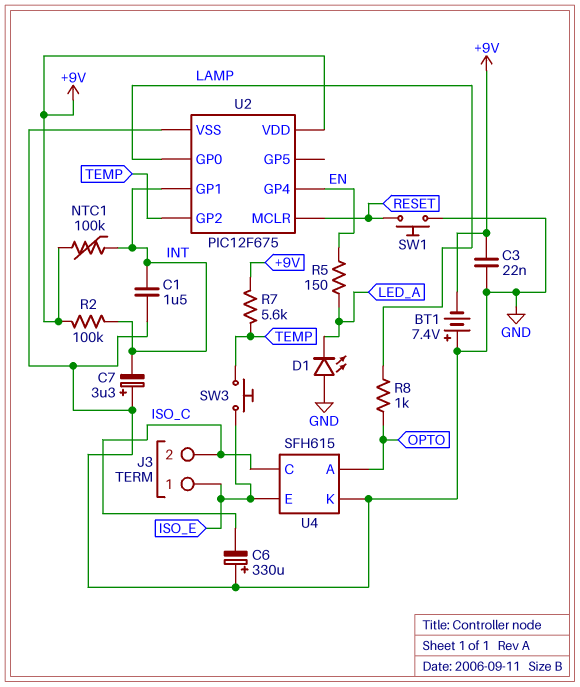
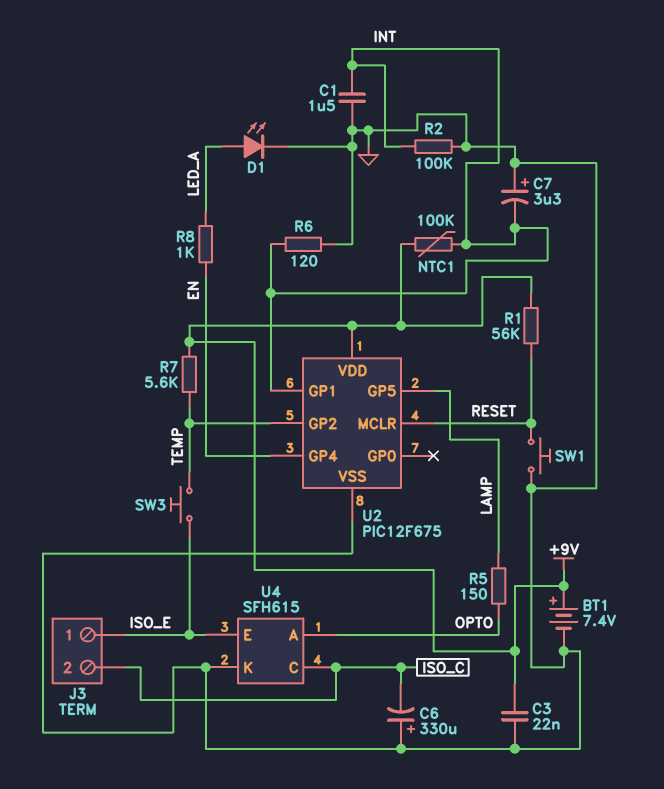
BT1: 7.4V (plus GND, minus +9V) -> 7.4V (plus +9V, minus GND)
D1: LED (A GND, K LED_A) -> LED (A LED_A, K GND)
R1: none -> 56k (+9V, RESET)
R2: 100k (+9V, INT) -> 100k (GND, INT)
R5: 150 (EN, LED_A) -> 150 (LAMP, OPTO)
R6: none -> 120 (GND, INT)
R8: 1k (LAMP, OPTO) -> 1k (EN, LED_A)
U2 pin GP0: LAMP -> none
U2 pin GP5: none -> LAMP

